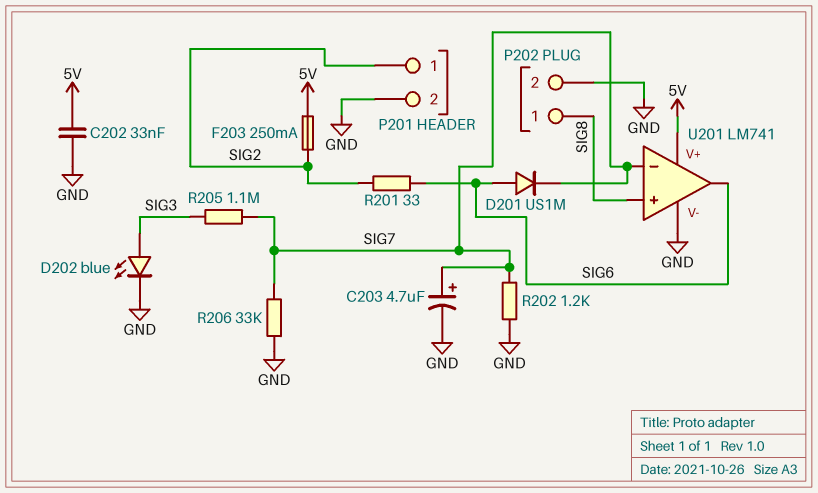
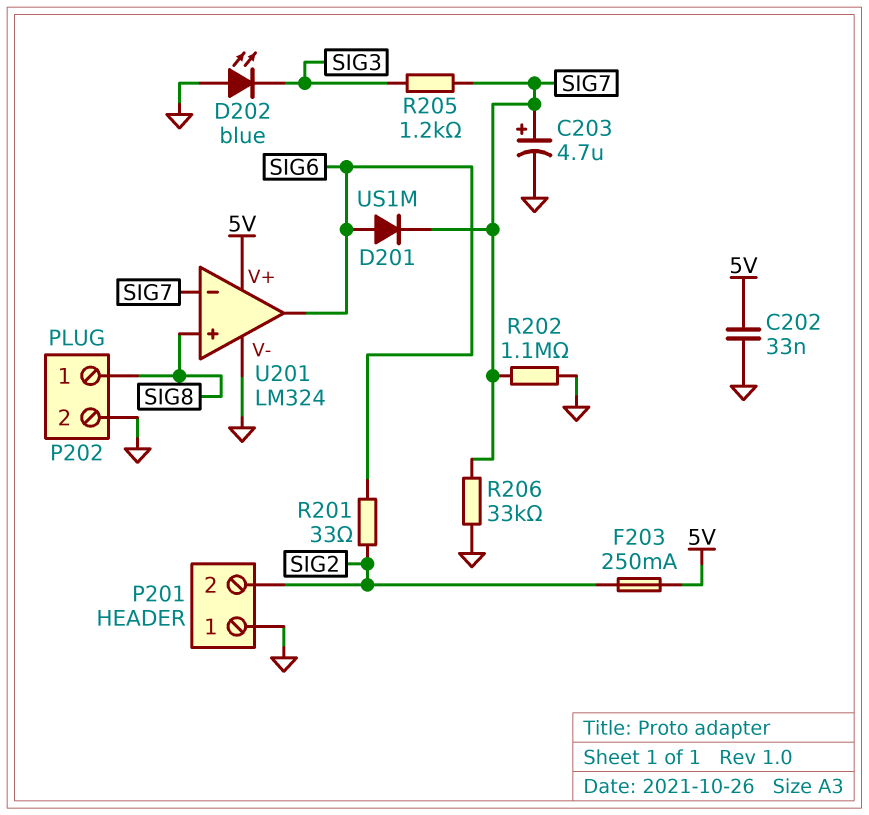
D202: LED blue (A SIG3, K GND) -> LED blue (A GND, K SIG3)
P201 pin 1: SIG2 -> GND
P201 pin 2: GND -> SIG2
R202: 1.2k (GND, SIG7) -> 1.1M (GND, SIG7)
R205: 1.1M (SIG3, SIG7) -> 1.2k (SIG3, SIG7)
U201: LM741 -> LM324

